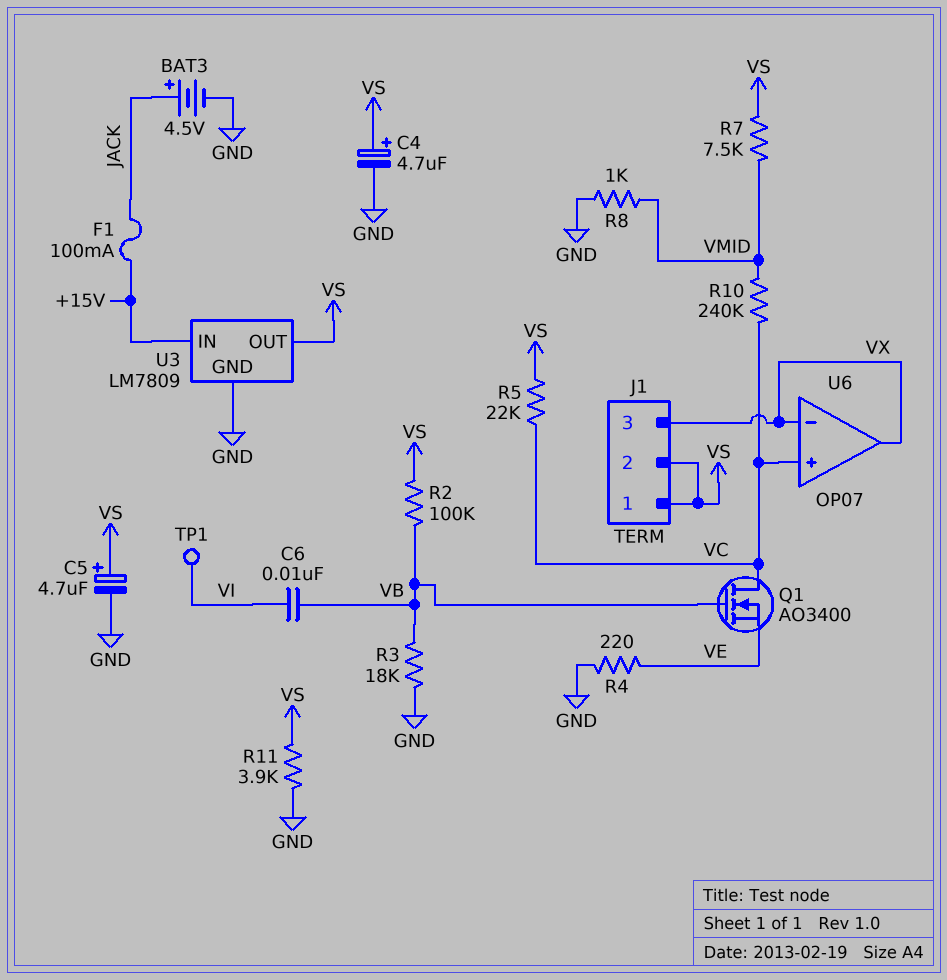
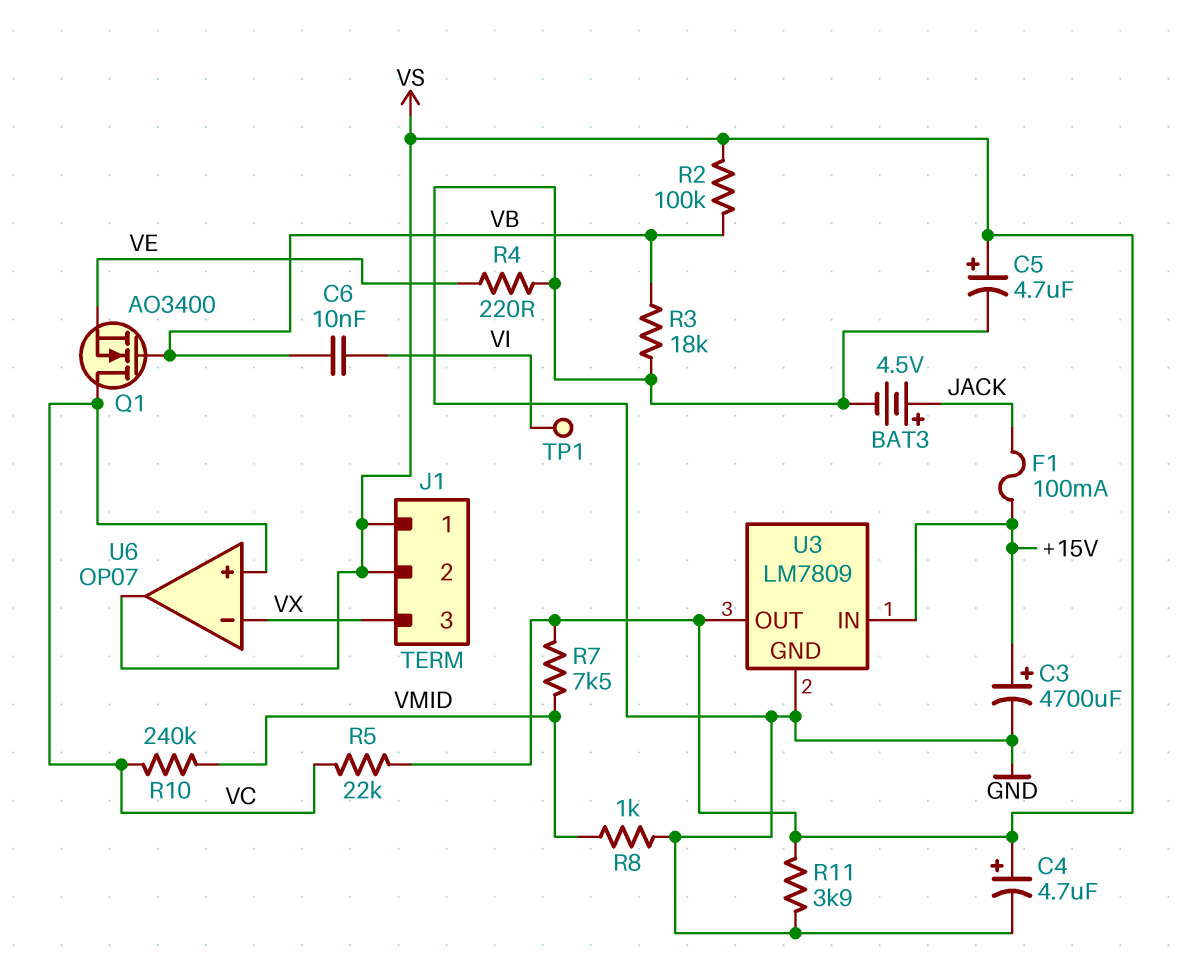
C3: none -> 4700uF (plus +15V, minus GND)
U6 pin out: VX -> VS

